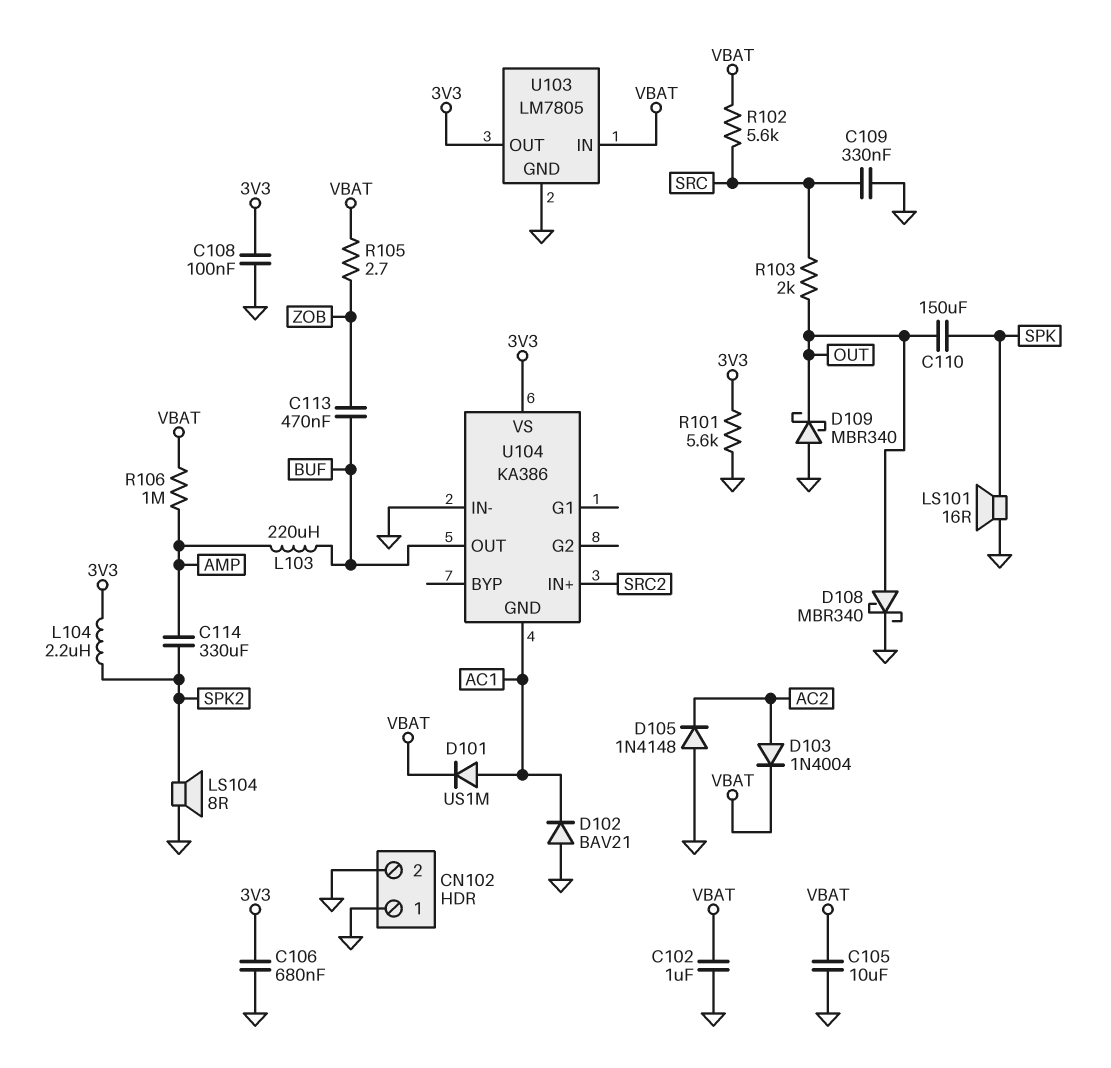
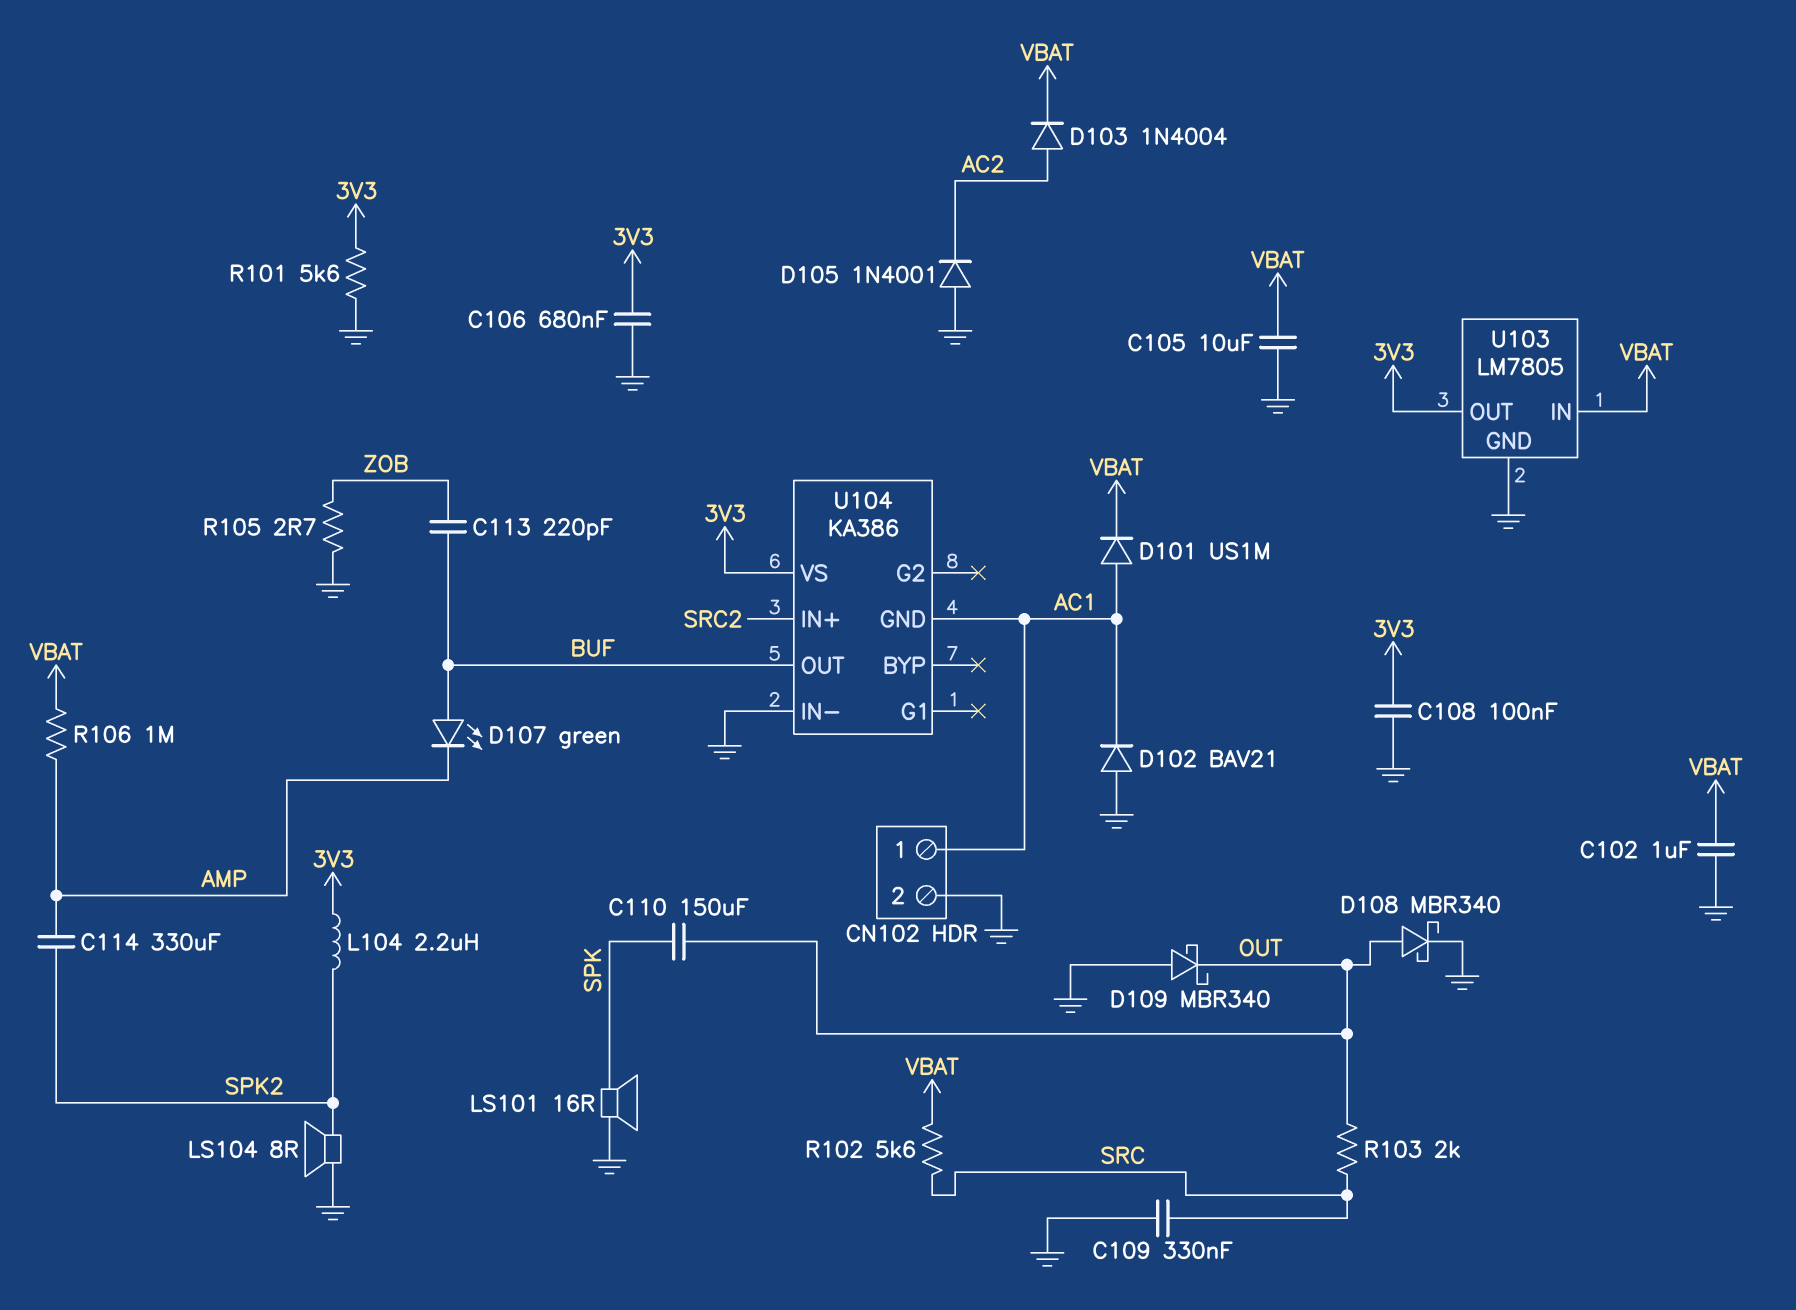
C113: 470nF (BUF, ZOB) -> 220pF (BUF, ZOB)
CN102 pin 1: GND -> AC1
D105: diode 1N4148 (A GND, K AC2) -> diode 1N4001 (A GND, K AC2)
D107: none -> LED green (A BUF, K AMP)
L103: 220uH (AMP, BUF) -> none
R105: 2.7 (VBAT, ZOB) -> 2.7 (GND, ZOB)

